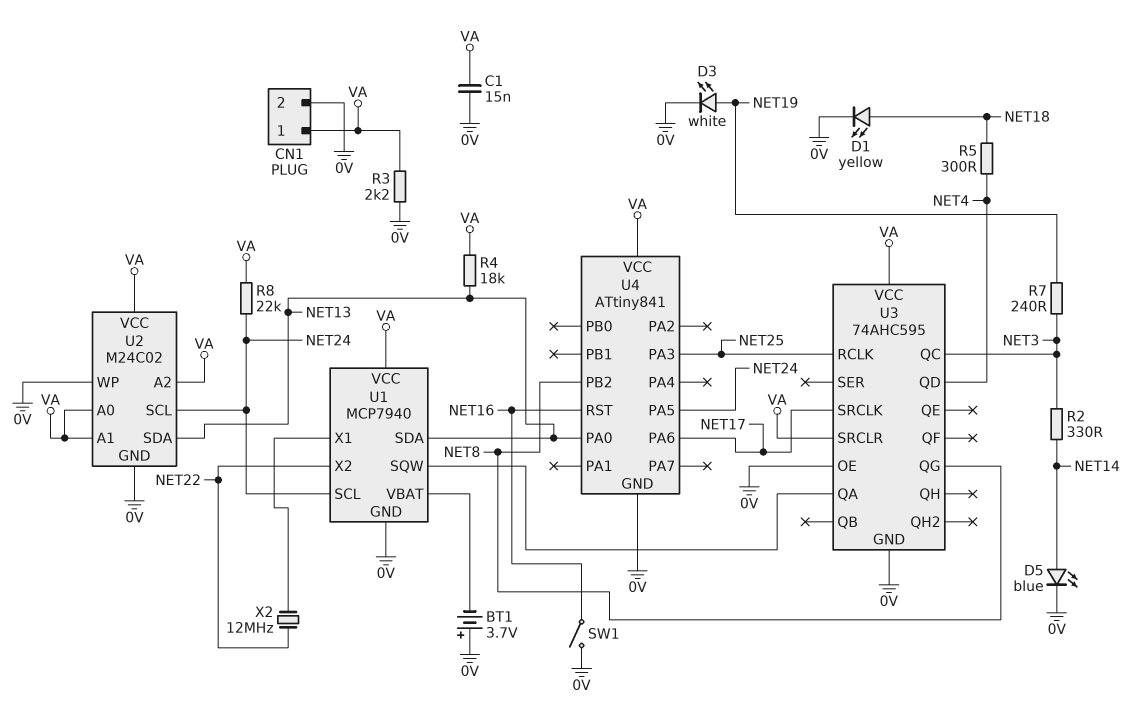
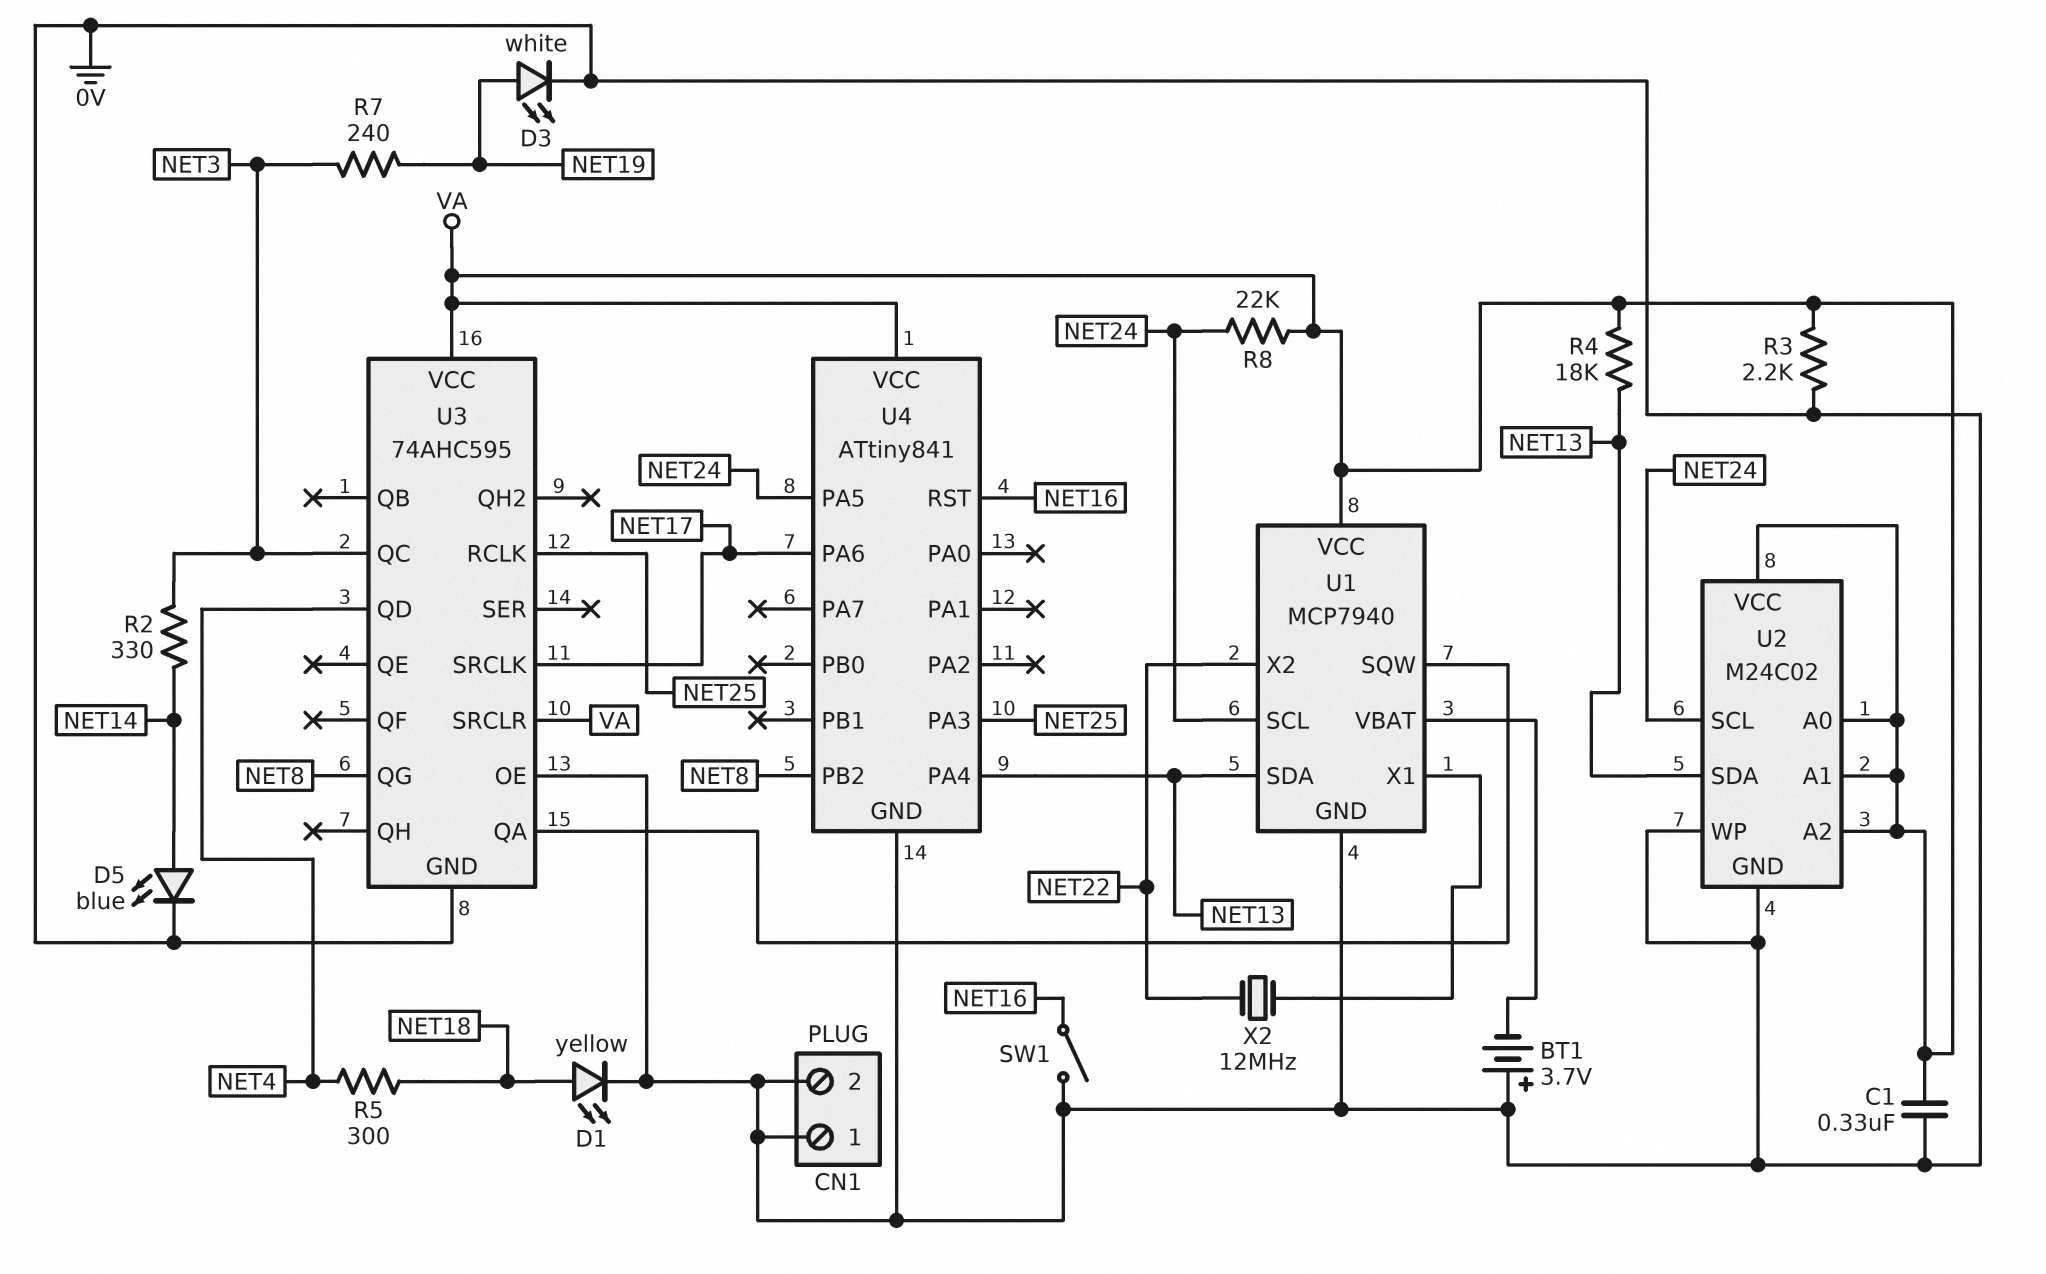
C1: 15nF (0V, VA) -> 330nF (0V, VA)
CN1 pin 1: VA -> 0V
U4 pin PA0: NET13 -> none
U4 pin PA4: none -> NET13

